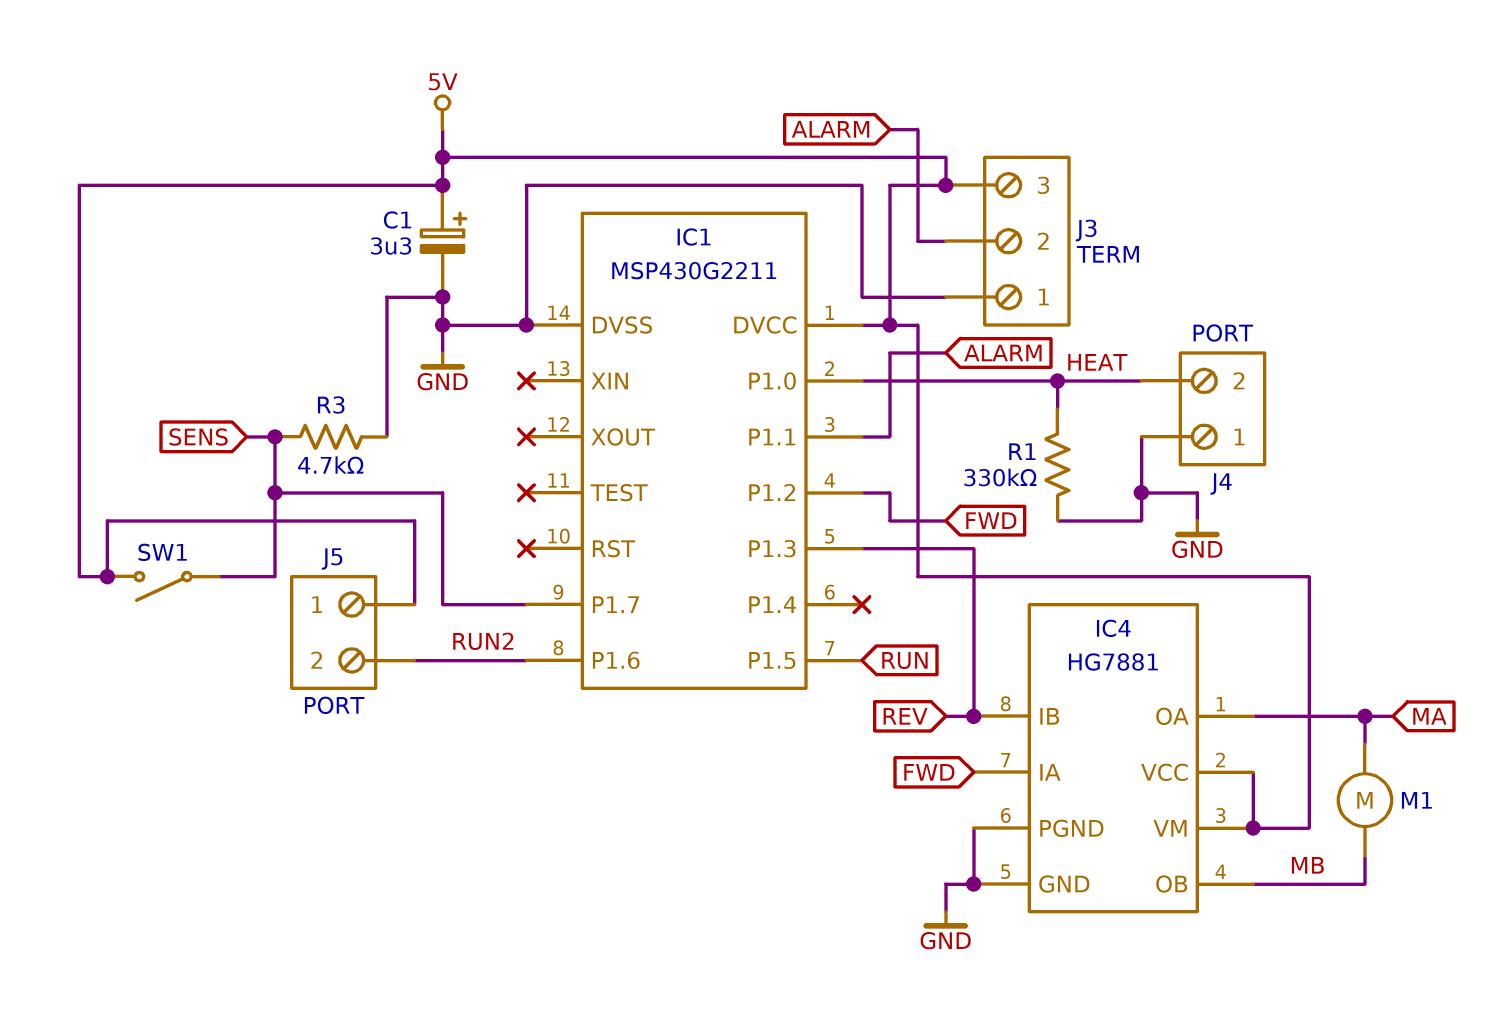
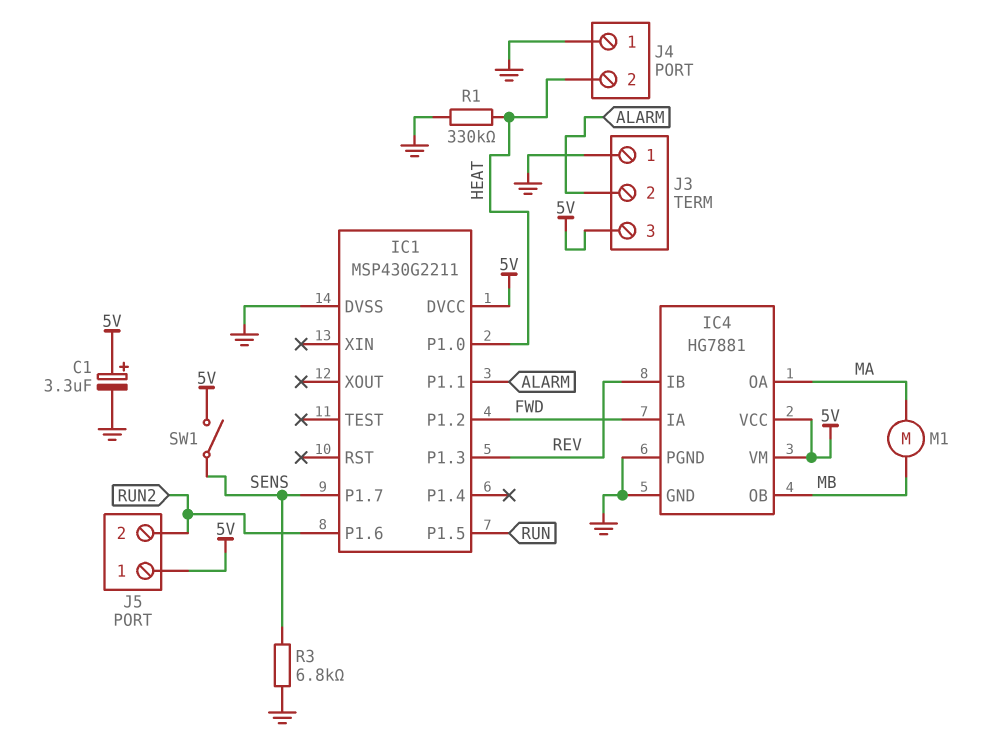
R3: 4.7k (GND, SENS) -> 6.8k (GND, SENS)

